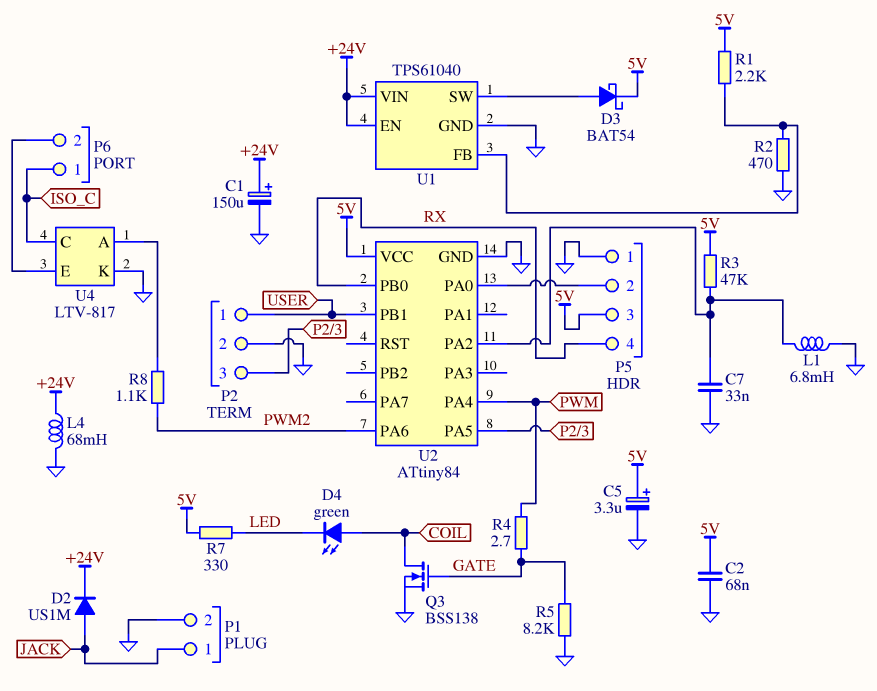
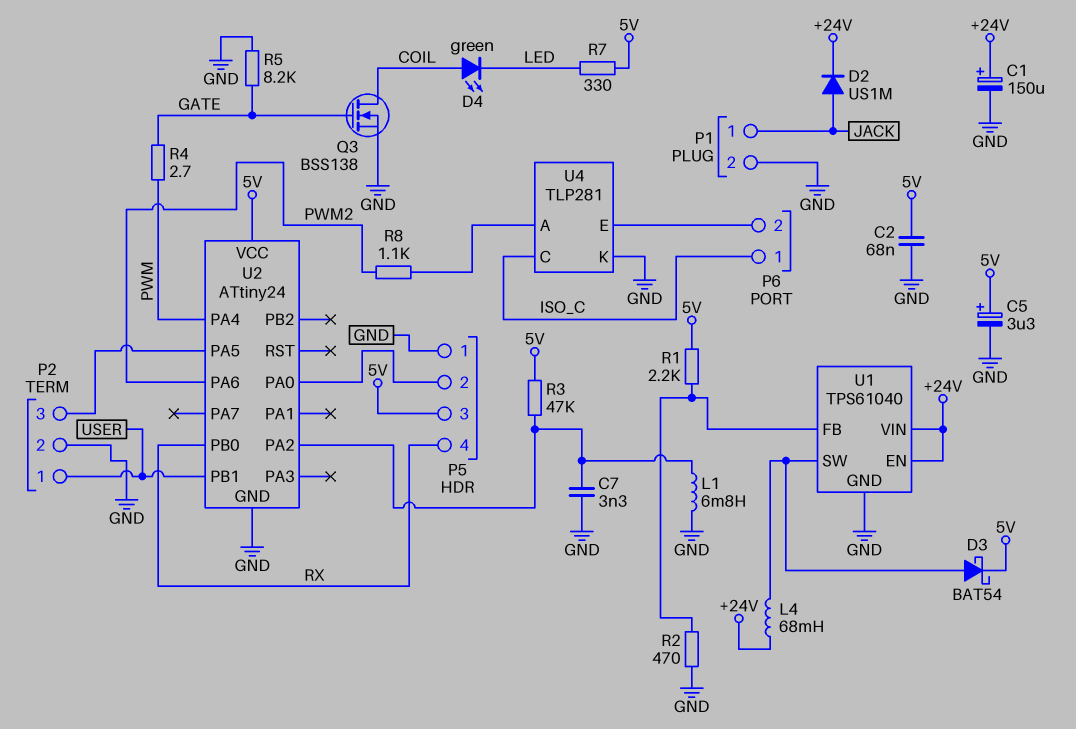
C7: 33nF (GND, U2/PA2) -> 3.3nF (GND, U2/PA2)
L4: 68mH (+24V, GND) -> 68mH (+24V, U1/SW)
U2: ATtiny84 -> ATtiny24
U4: LTV-817 -> TLP281

